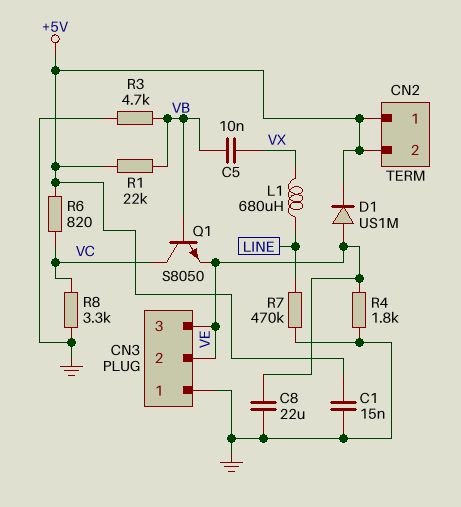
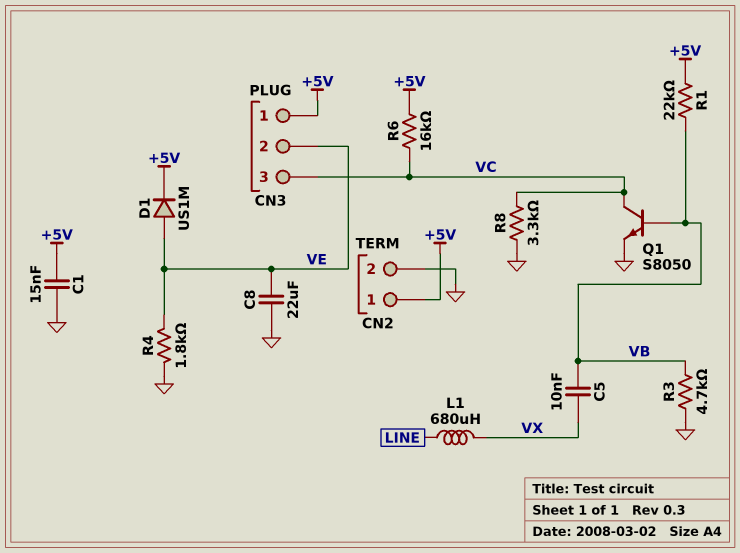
CN2 pin 2: +5V -> GND
CN3 pin 1: GND -> +5V
CN3 pin 3: VE -> VC
Q1: NPN S8050 (B VB, C VC, E VE) -> NPN S8050 (B VB, C VC, E GND)
R6: 820 (+5V, VC) -> 16k (+5V, VC)
R7: 470k (GND, LINE) -> none

